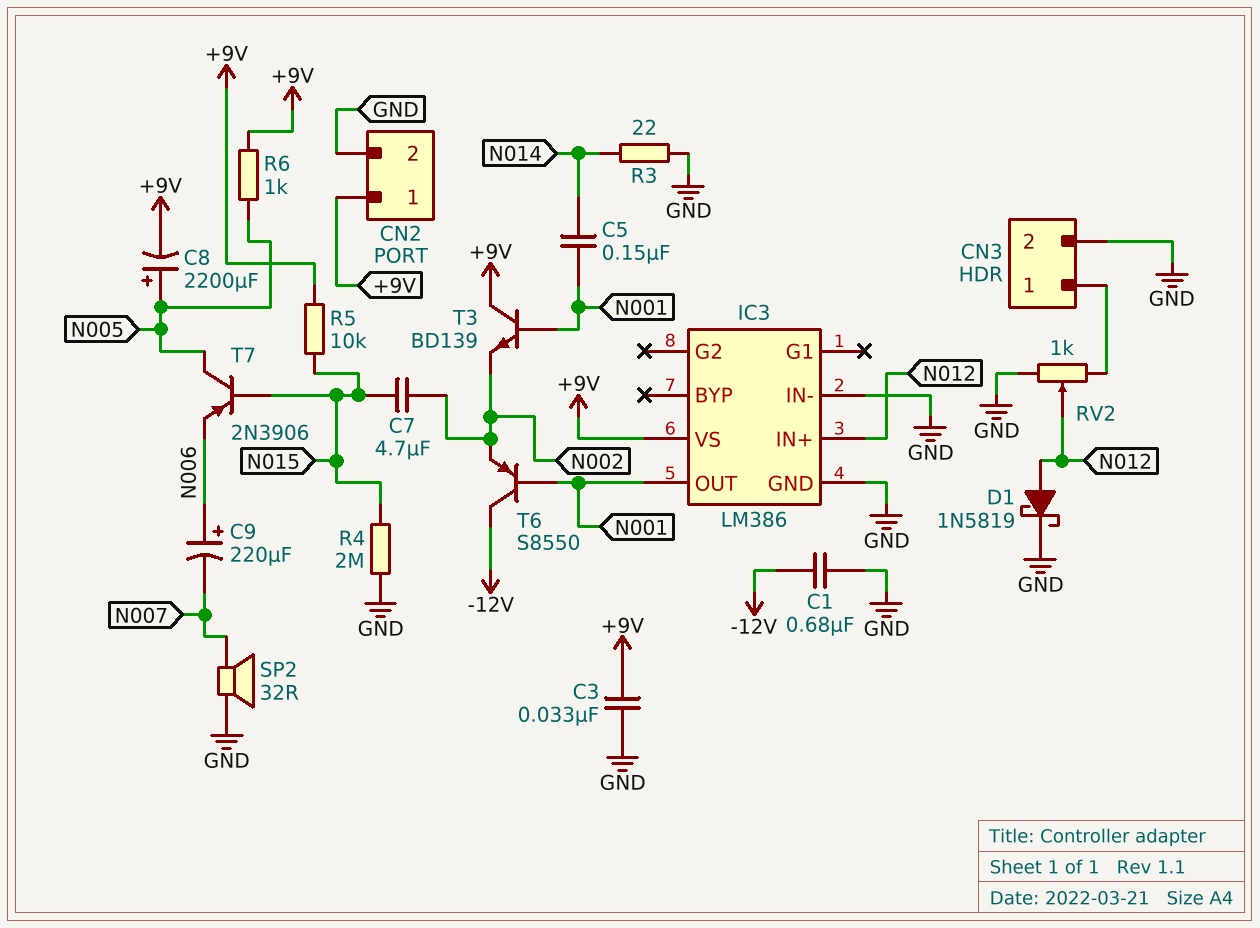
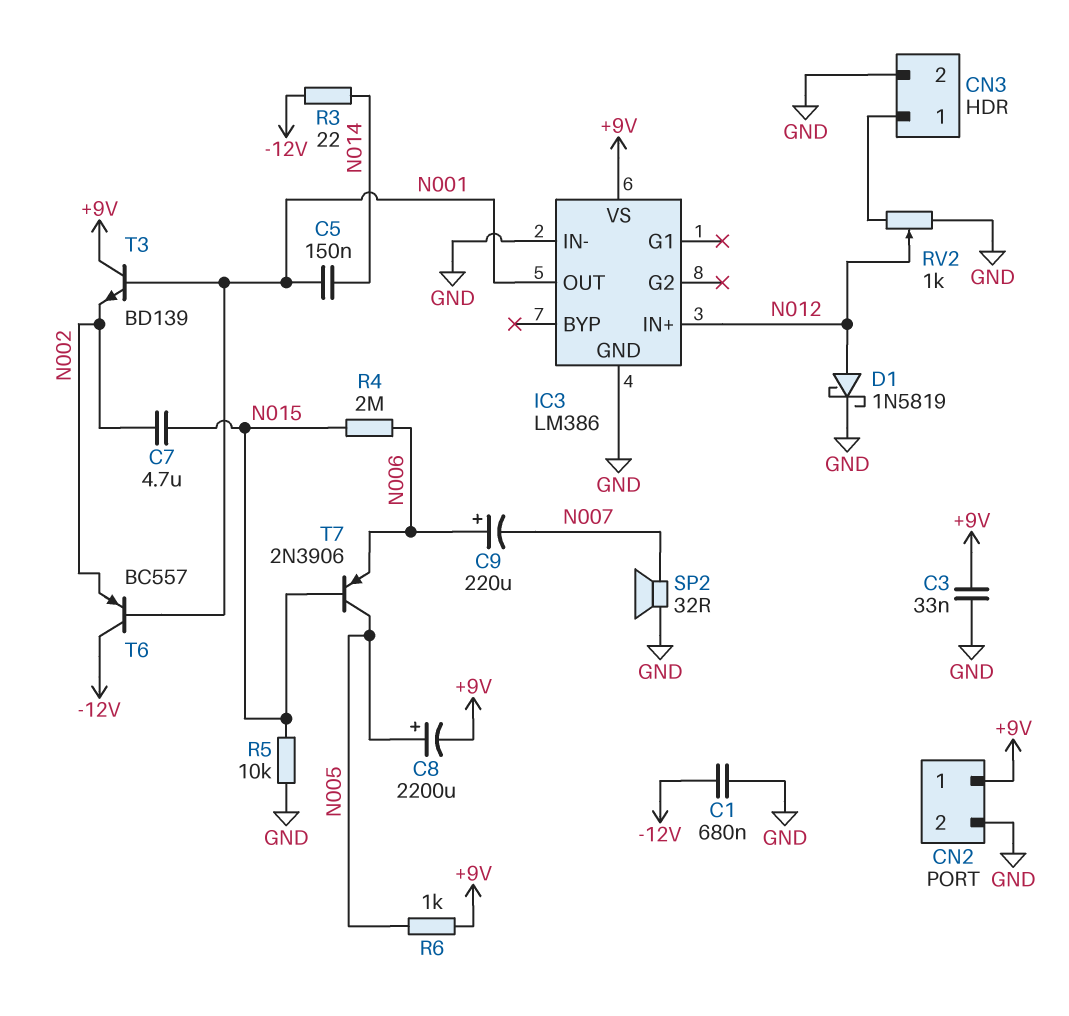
R3: 22 (GND, N014) -> 22 (-12V, N014)
R4: 2M (GND, N015) -> 2M (N006, N015)
R5: 10k (+9V, N015) -> 10k (GND, N015)
T6: PNP S8550 (B N001, C -12V, E N002) -> PNP BC557 (B N001, C -12V, E N002)

